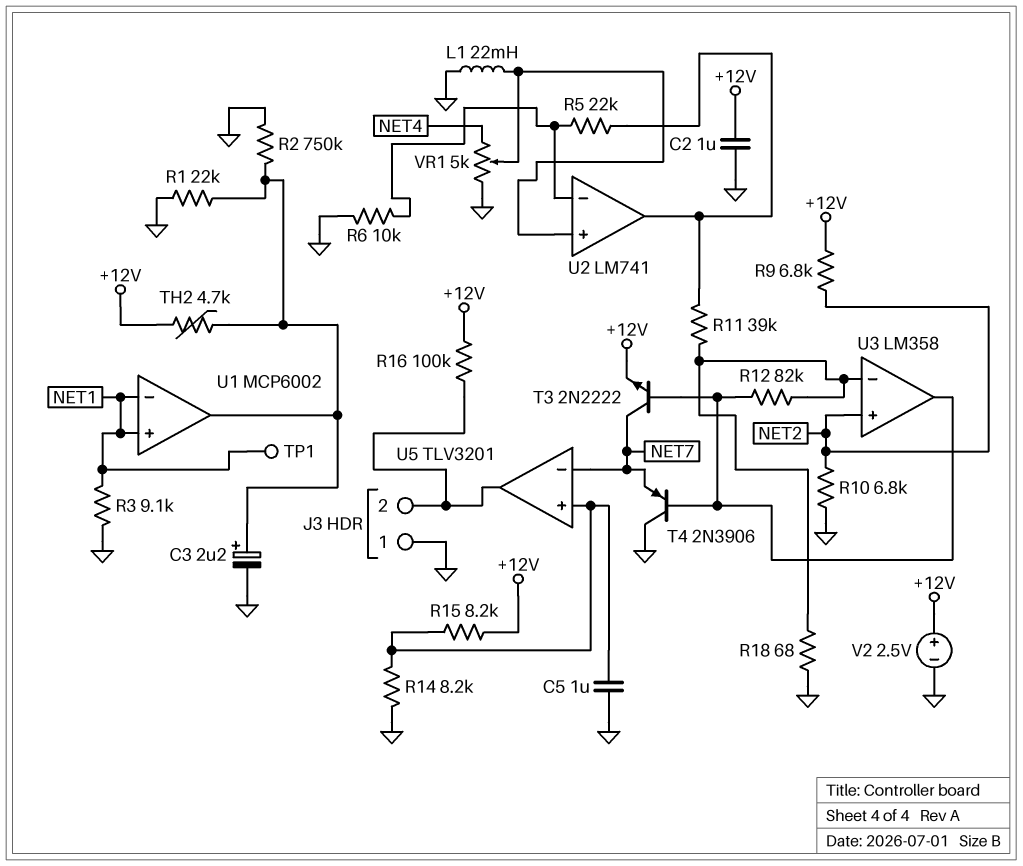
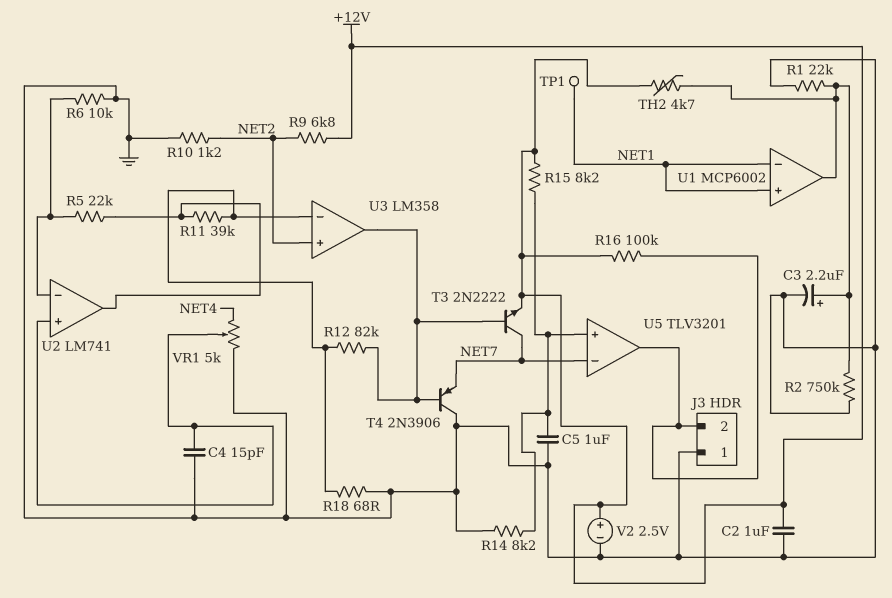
C4: none -> 15pF (GND, U2/in+)
L1: 22mH (GND, U2/in+) -> none
R3: 9.1k (GND, NET1) -> none
R10: 6.8k (GND, NET2) -> 1.2k (GND, NET2)

